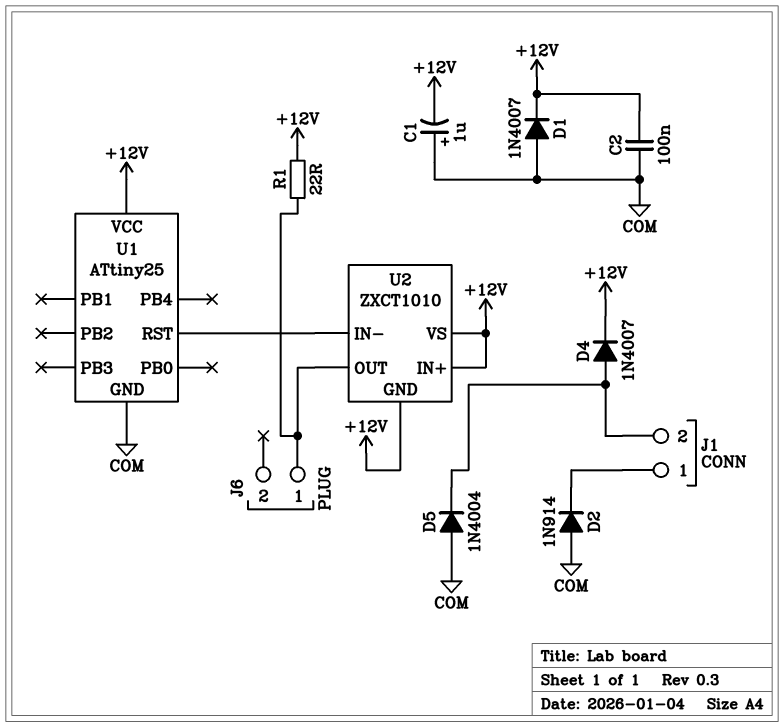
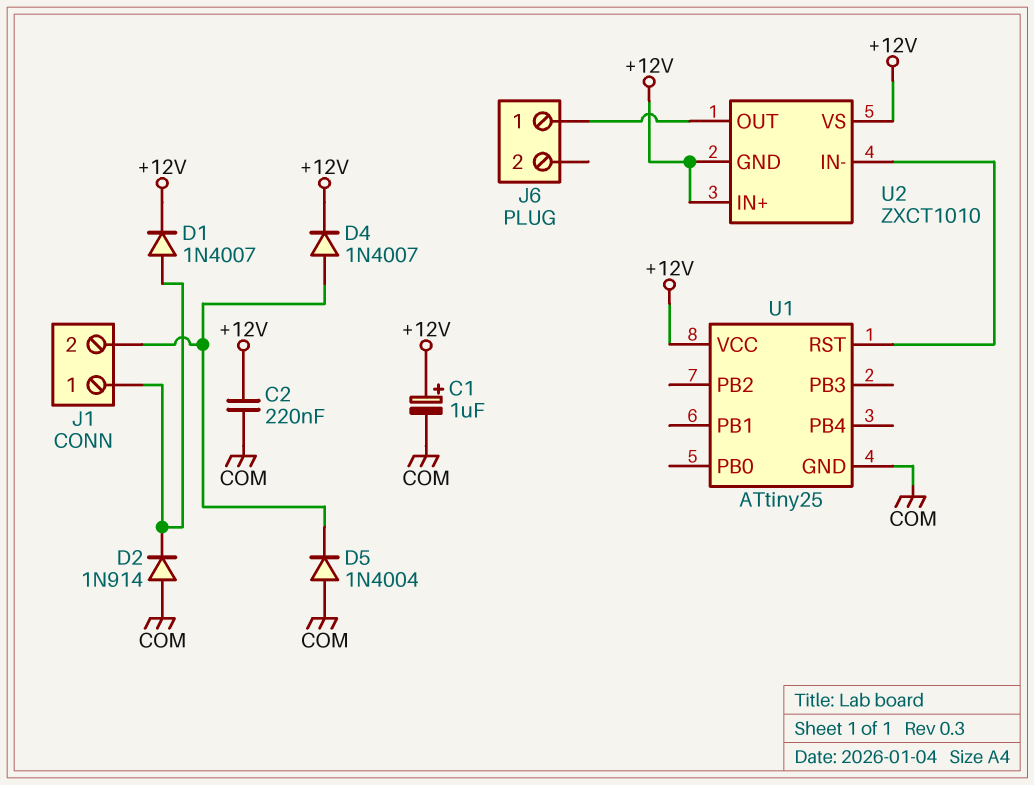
C1: 1uF (plus COM, minus +12V) -> 1uF (plus +12V, minus COM)
C2: 100nF (+12V, COM) -> 220nF (+12V, COM)
D1: diode 1N4007 (A COM, K +12V) -> diode 1N4007 (A J1/1, K +12V)
R1: 22 (+12V, J6/1) -> none

